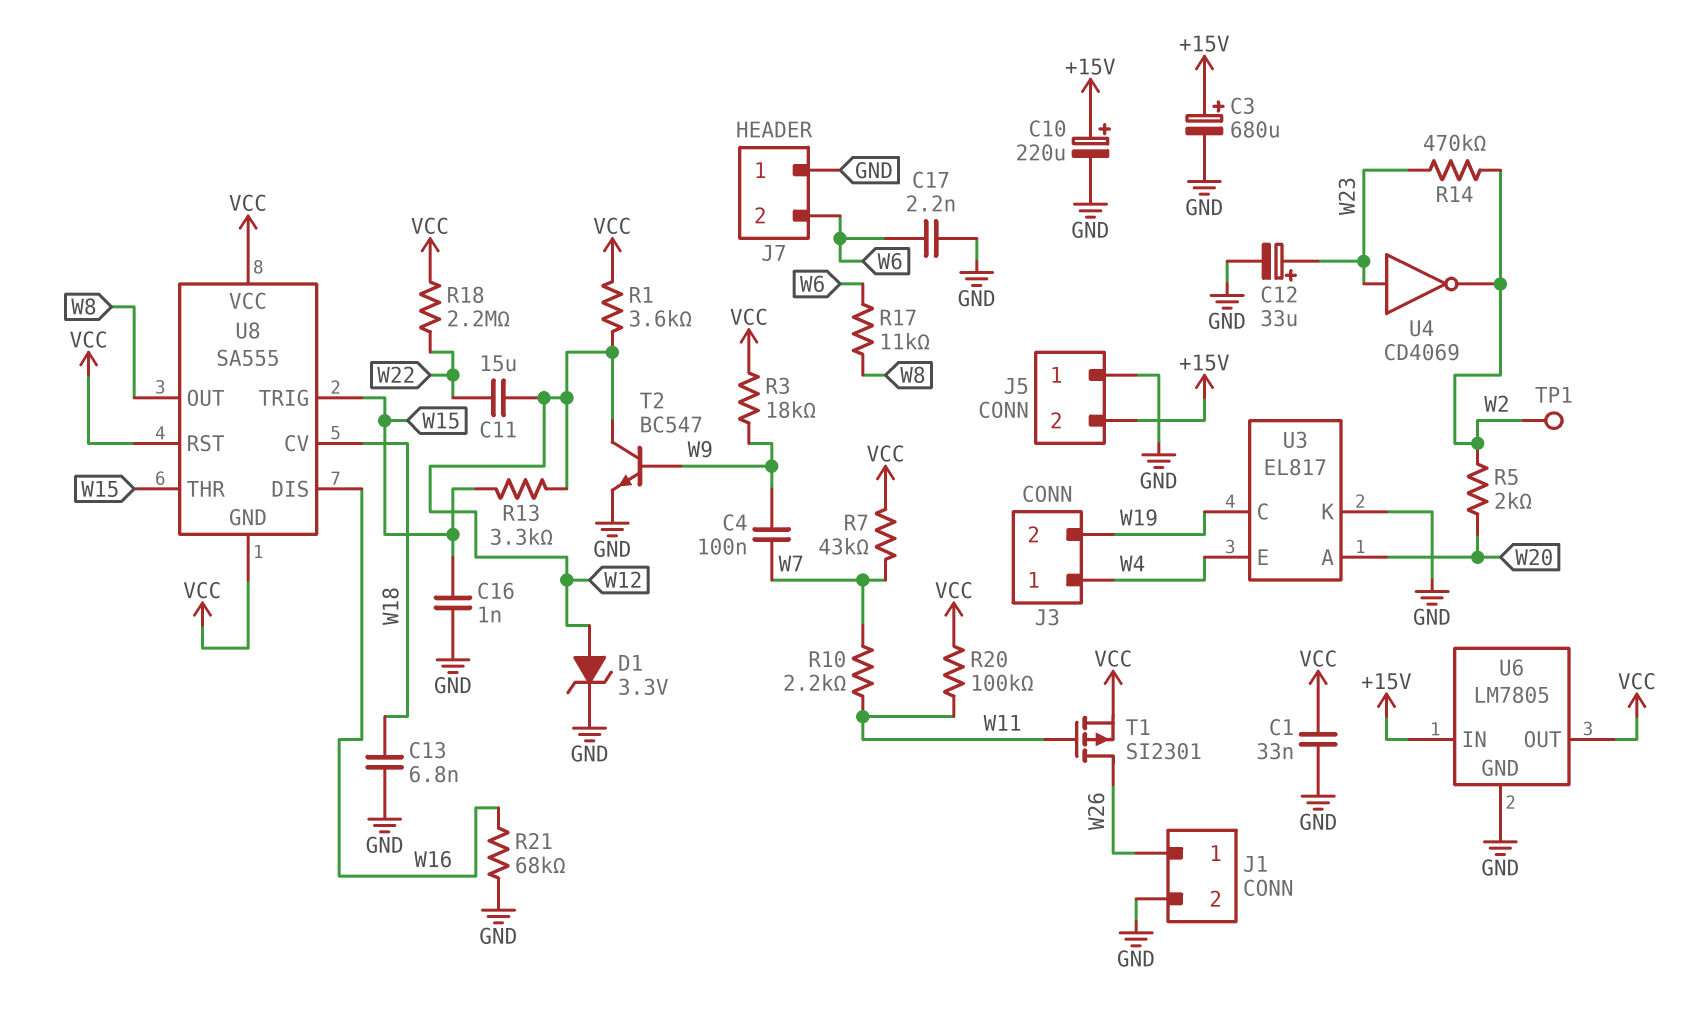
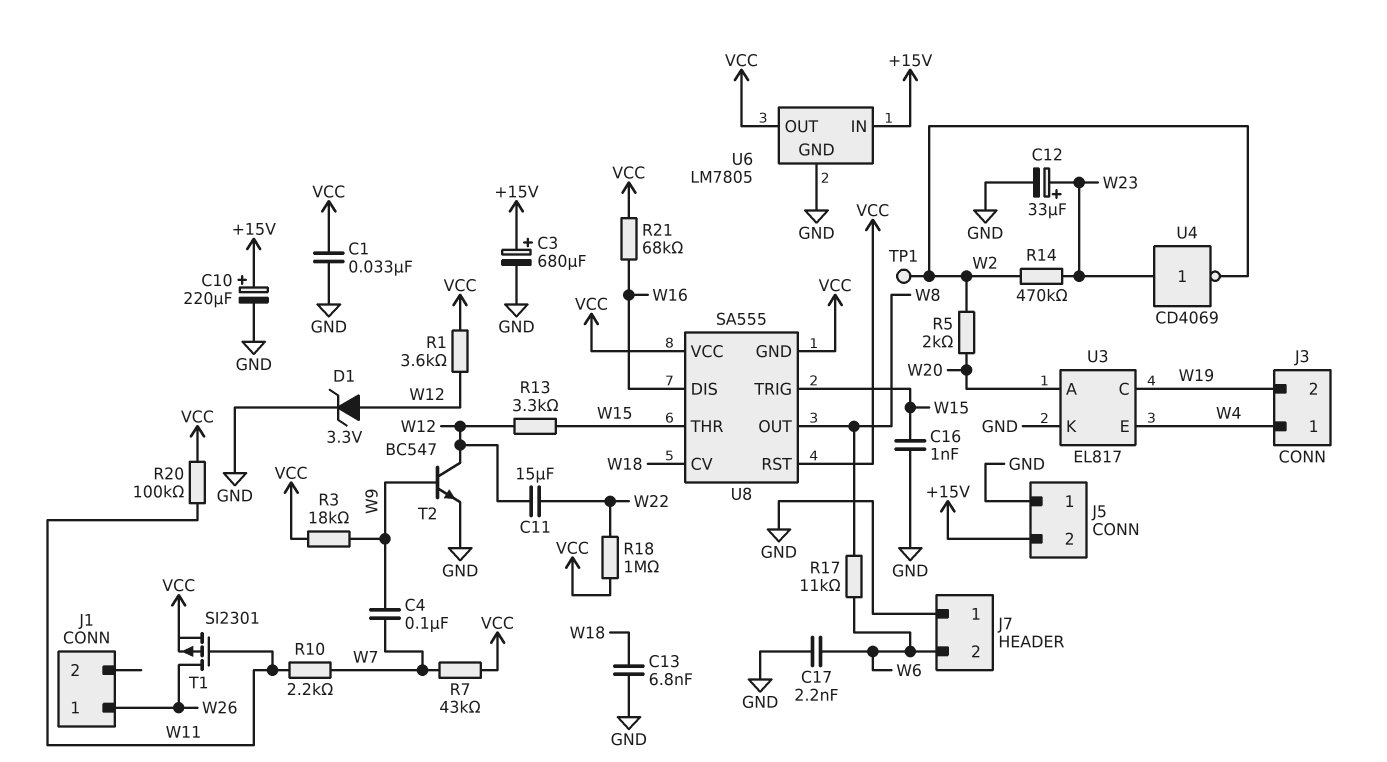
J1 pin 2: GND -> none
R18: 2.2M (VCC, W22) -> 1M (VCC, W22)
R21: 68k (GND, W16) -> 68k (VCC, W16)

